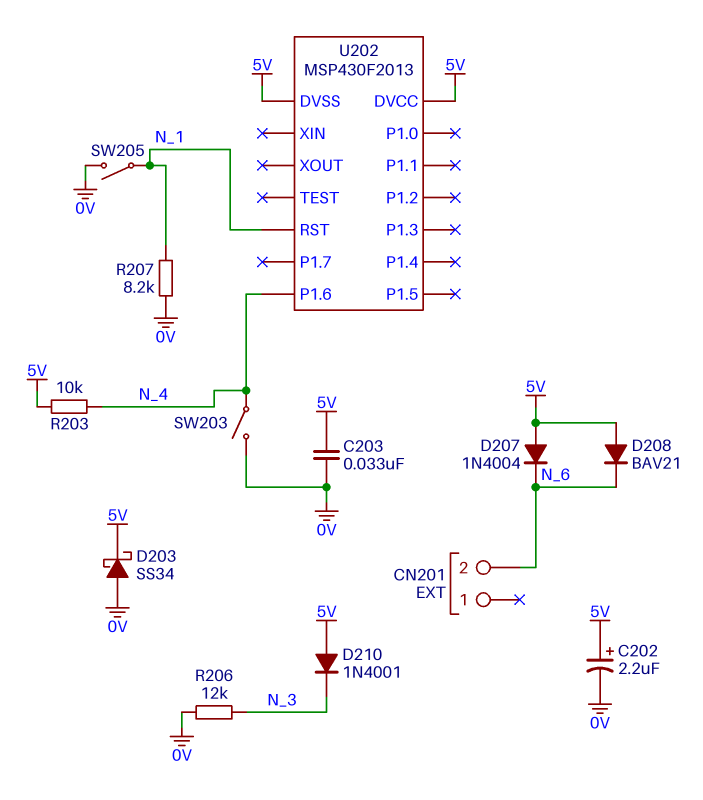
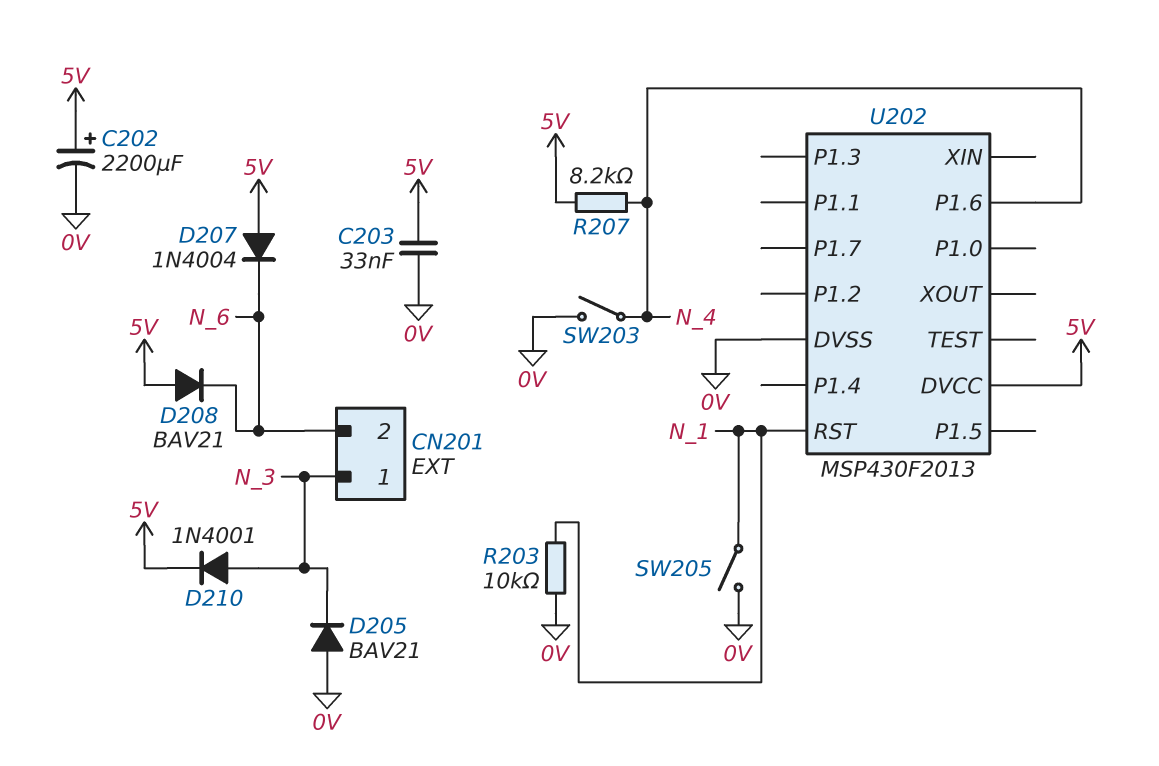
C202: 2.2uF (plus 5V, minus 0V) -> 2200uF (plus 5V, minus 0V)
CN201 pin 1: none -> N_3
D203: schottky SS34 (A 0V, K 5V) -> none
D205: none -> diode BAV21 (A 0V, K N_3)
D210: diode 1N4001 (A 5V, K N_3) -> diode 1N4001 (A N_3, K 5V)
R203: 10k (5V, N_4) -> 10k (0V, N_1)
R206: 12k (0V, N_3) -> none
R207: 8.2k (0V, N_1) -> 8.2k (5V, N_4)
U202 pin DVSS: 5V -> 0V

